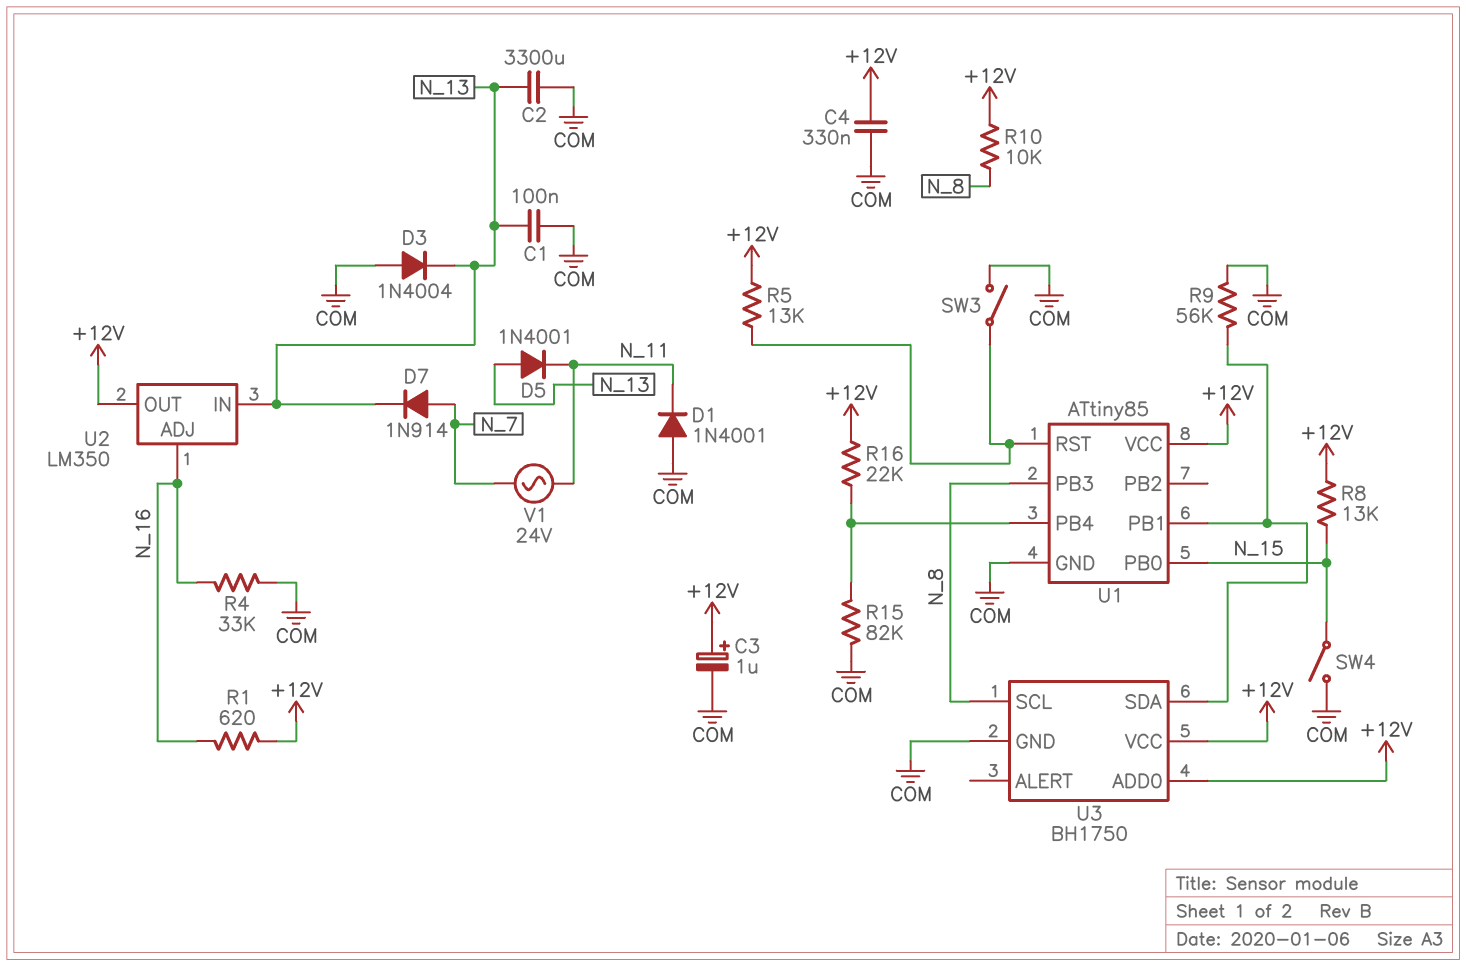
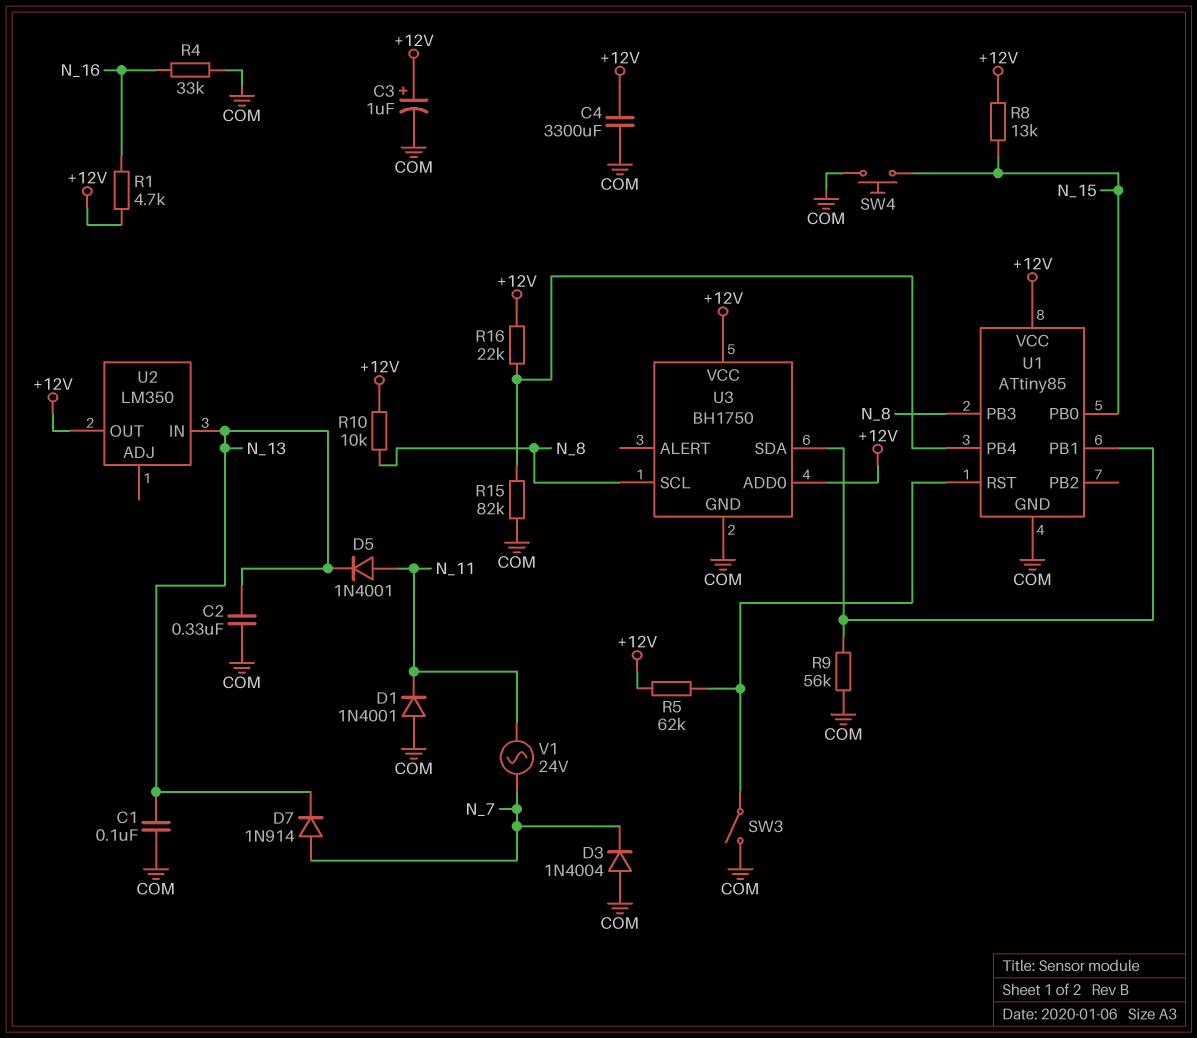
C2: 3300uF (COM, N_13) -> 330nF (COM, N_13)
C4: 330nF (+12V, COM) -> 3300uF (+12V, COM)
D3: diode 1N4004 (A COM, K N_13) -> diode 1N4004 (A COM, K N_7)
D5: diode 1N4001 (A N_13, K N_11) -> diode 1N4001 (A N_11, K N_13)
R1: 620 (+12V, N_16) -> 4.7k (+12V, N_16)
R5: 13k (+12V, U1/RST) -> 62k (+12V, U1/RST)
SW4: switch (COM, N_15) -> button (COM, N_15)
U2 pin ADJ: N_16 -> none

